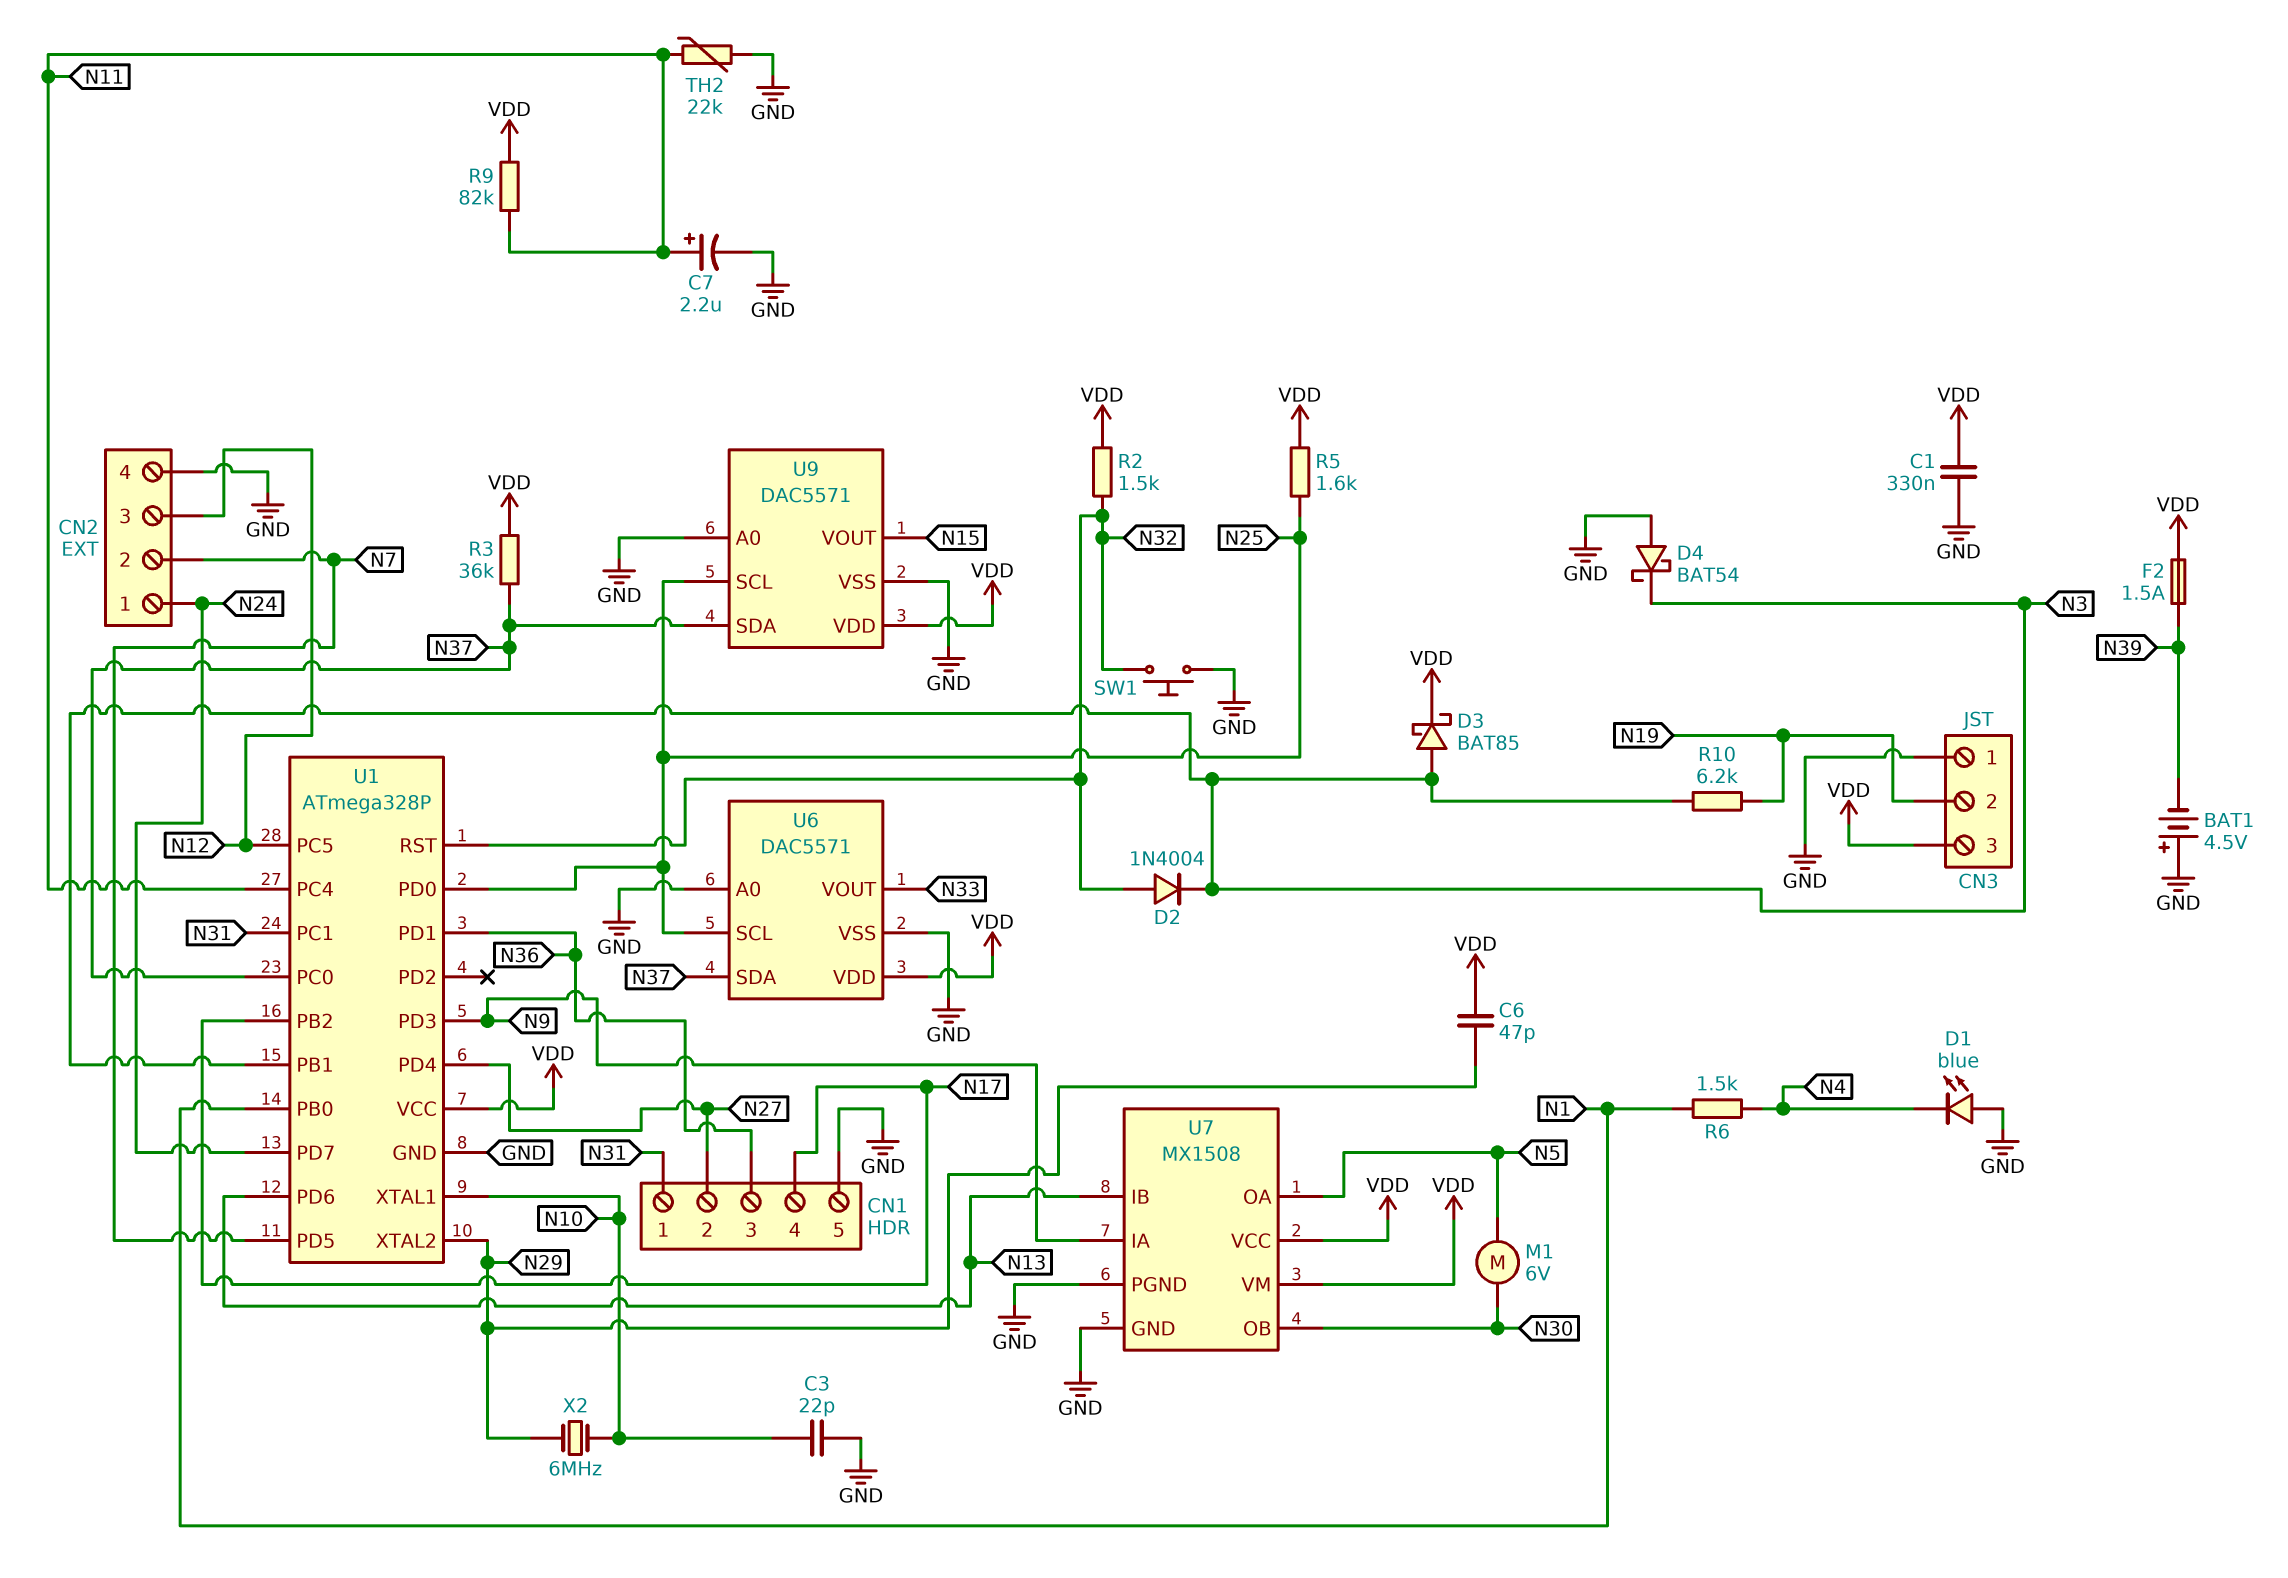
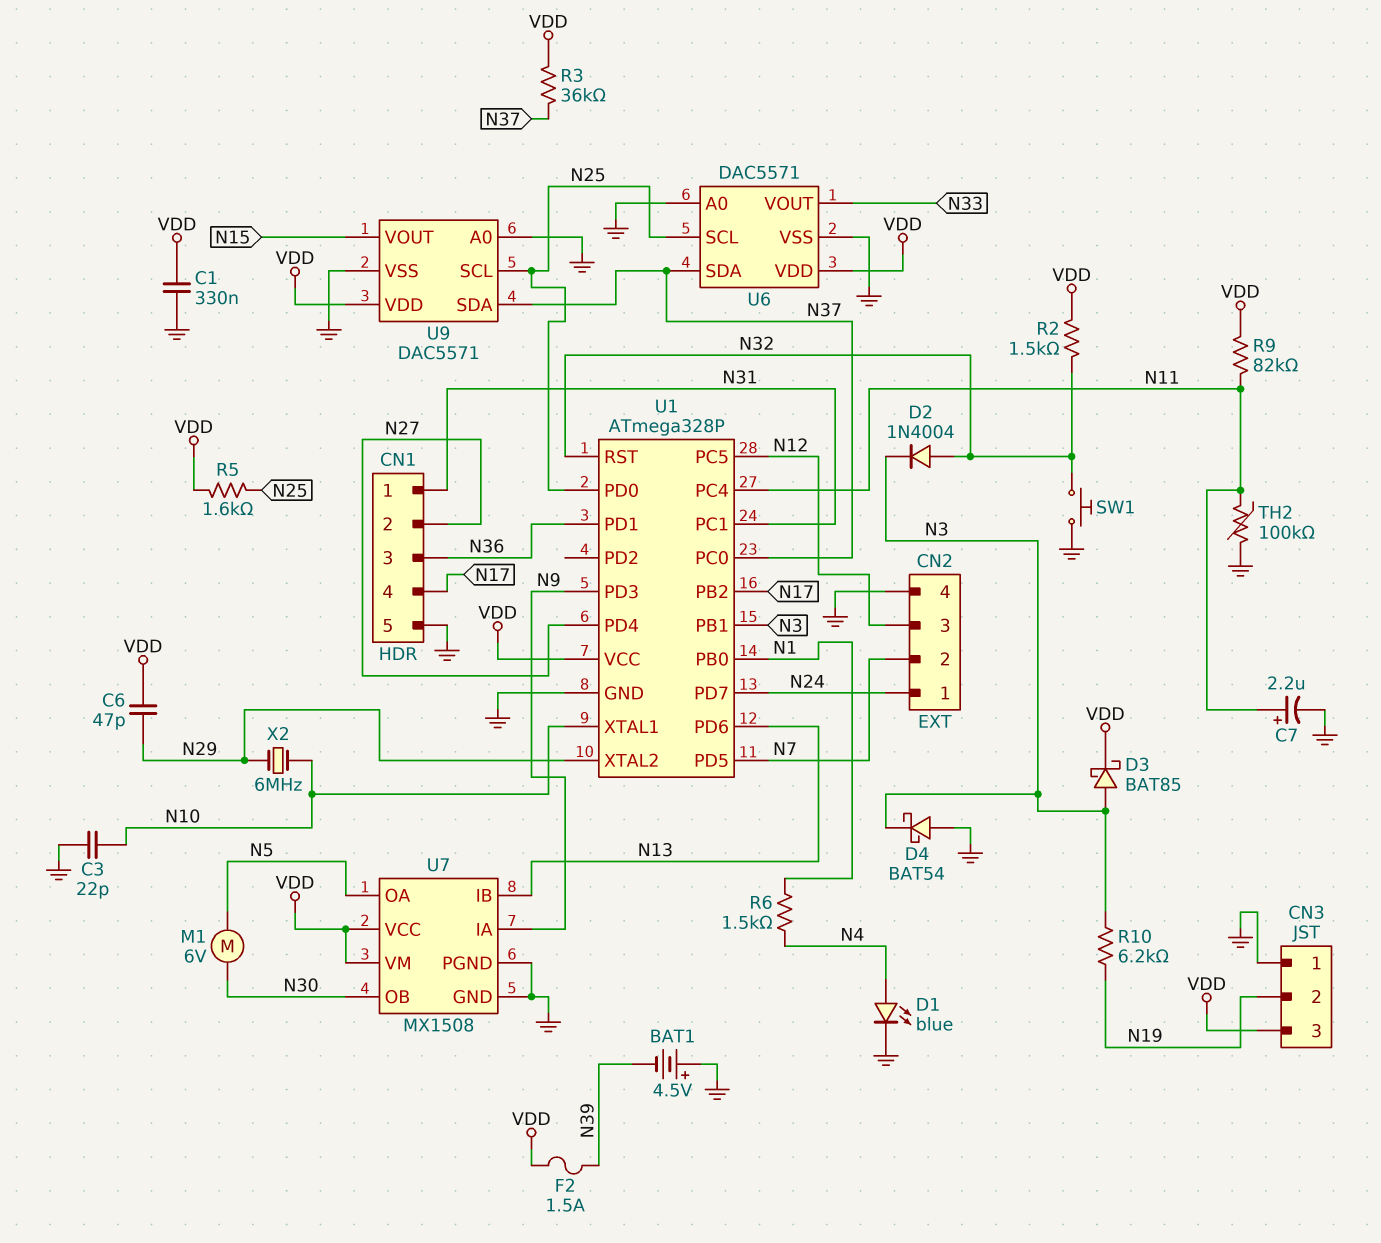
D1: LED blue (A GND, K N4) -> LED blue (A N4, K GND)
TH2: 22k (GND, N11) -> 100k (GND, N11)

